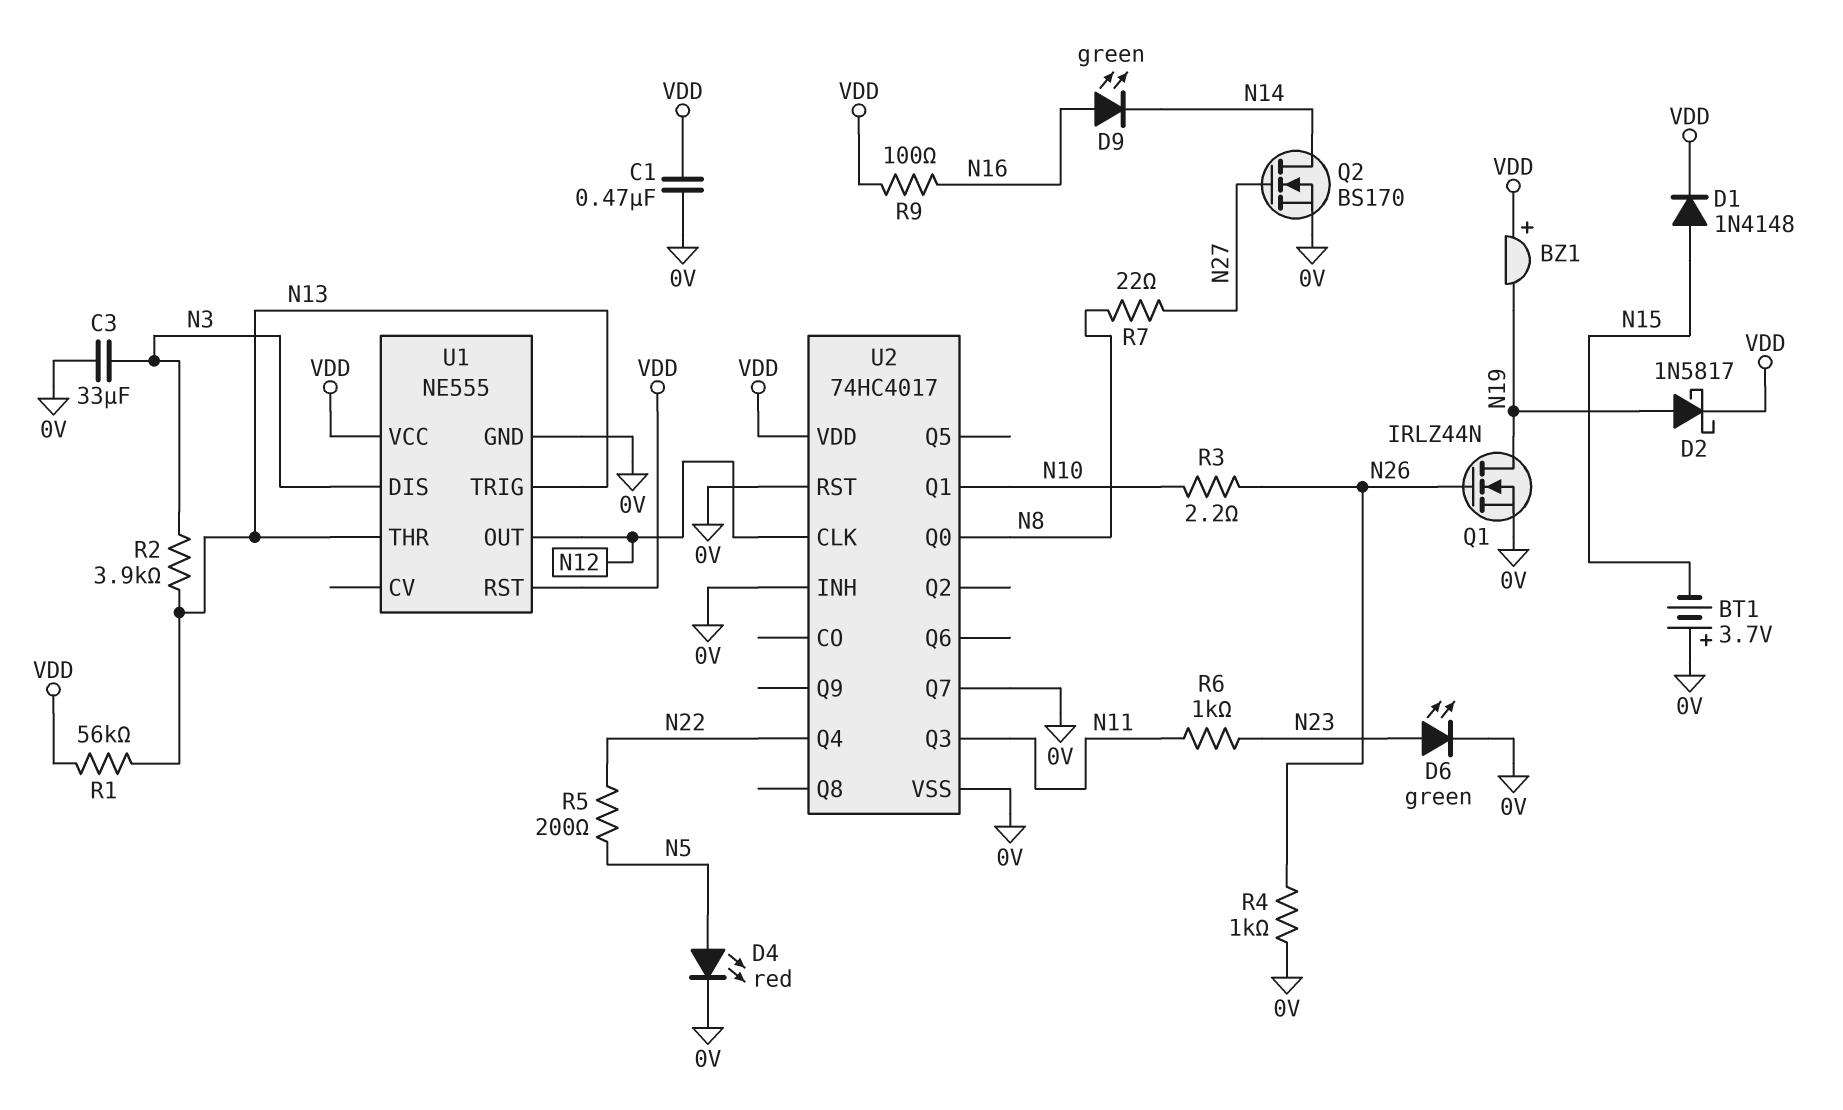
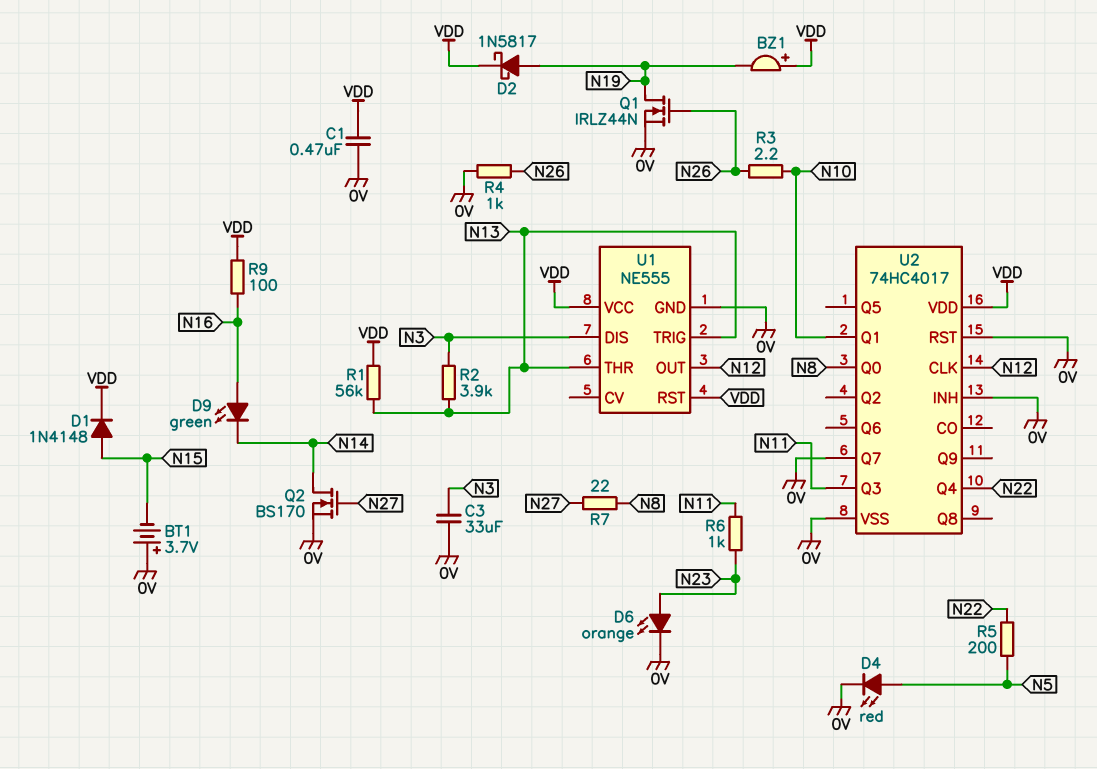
D6: LED green (A N23, K 0V) -> LED orange (A N23, K 0V)

